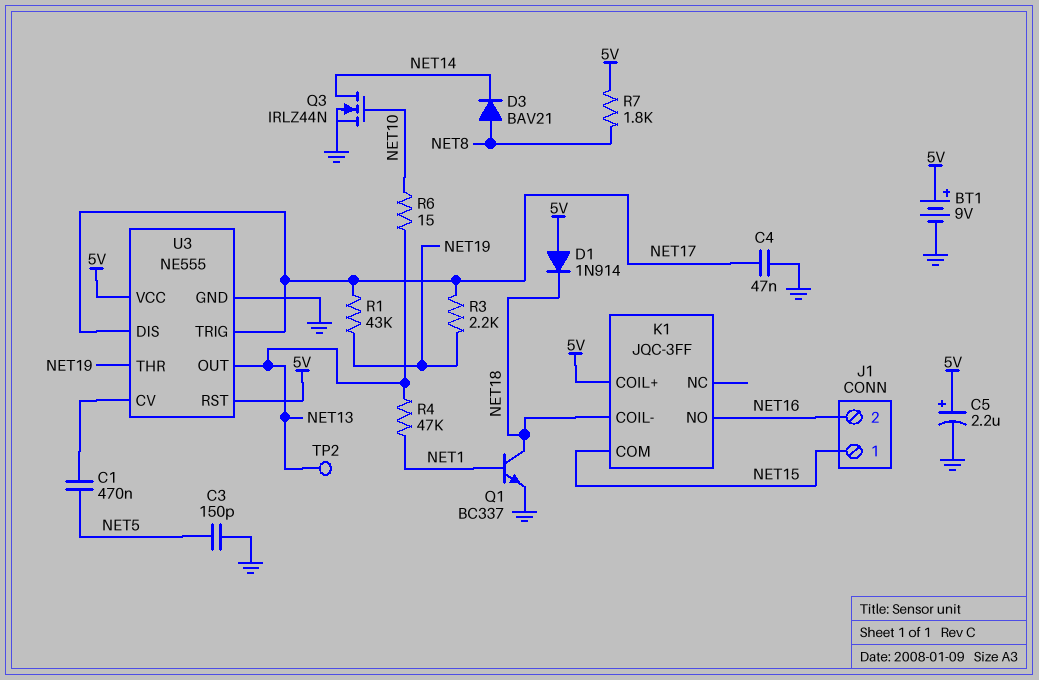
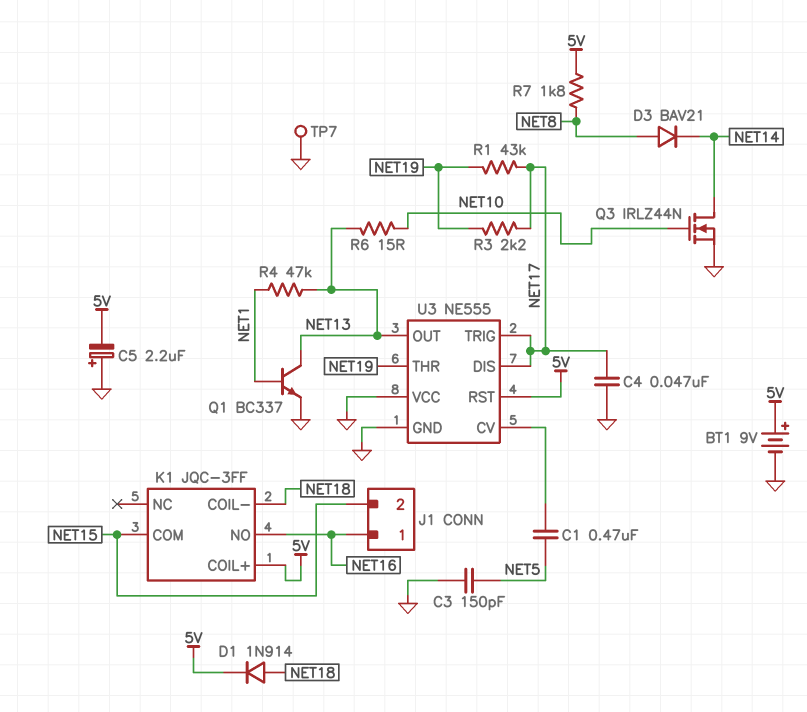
C5: 2.2uF (plus 5V, minus GND) -> 2.2uF (plus GND, minus 5V)
D1: diode 1N914 (A 5V, K NET18) -> diode 1N914 (A NET18, K 5V)
J1 pin 1: NET15 -> NET16
J1 pin 2: NET16 -> NET15
Q1: NPN BC337 (B NET1, C NET18, E GND) -> NPN BC337 (B NET1, C NET13, E GND)
TP2: test point (NET13) -> none
TP7: none -> test point (GND)
U3 pin VCC: 5V -> GND

